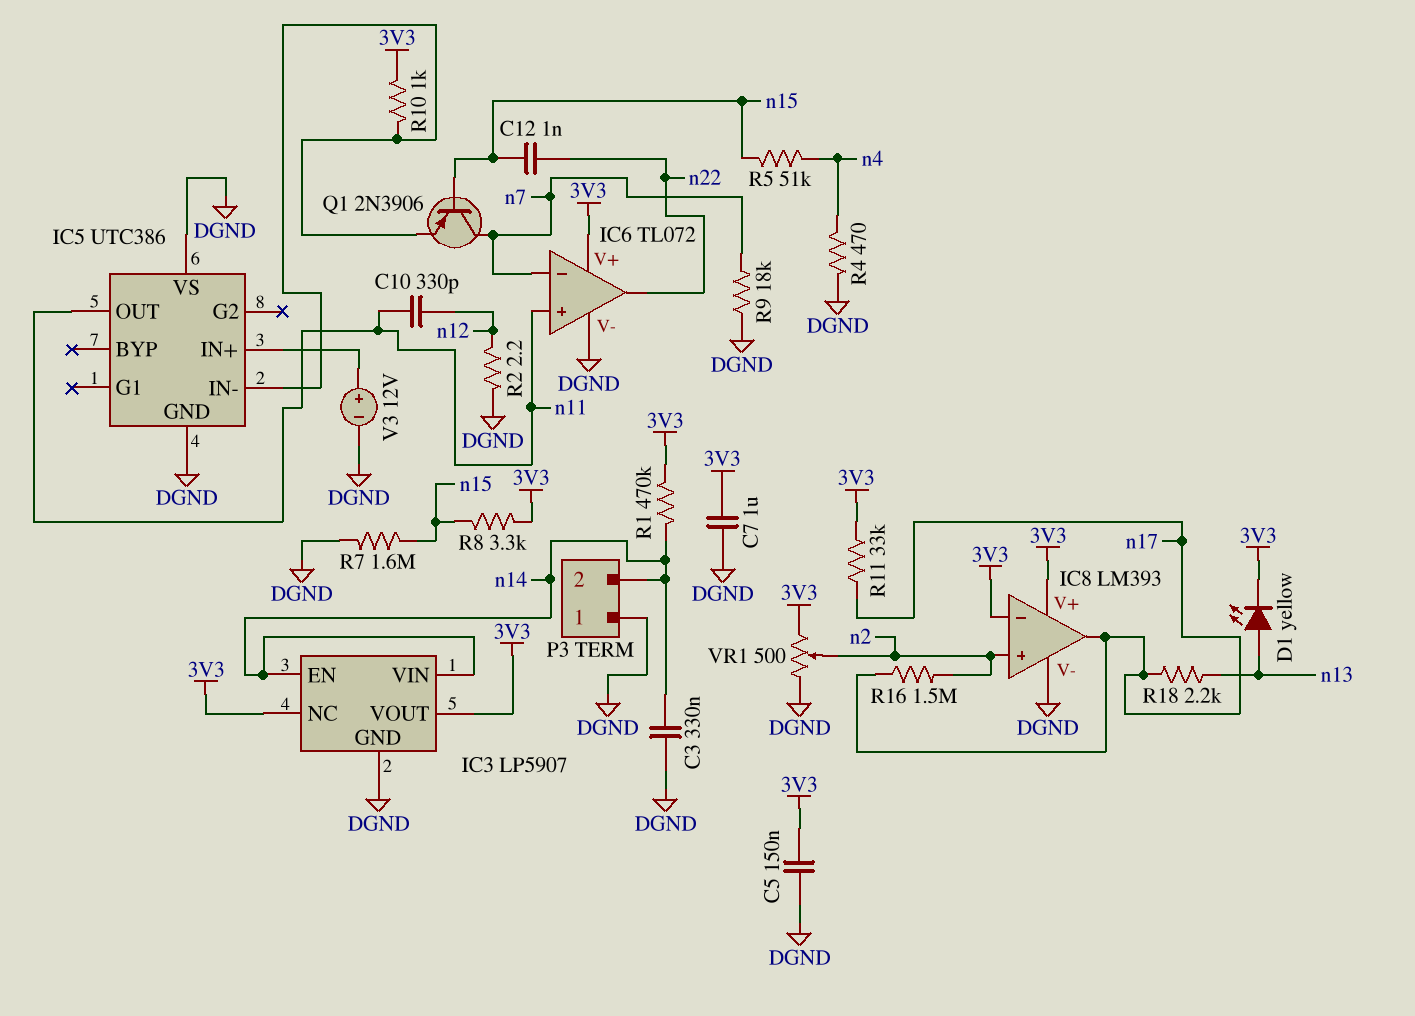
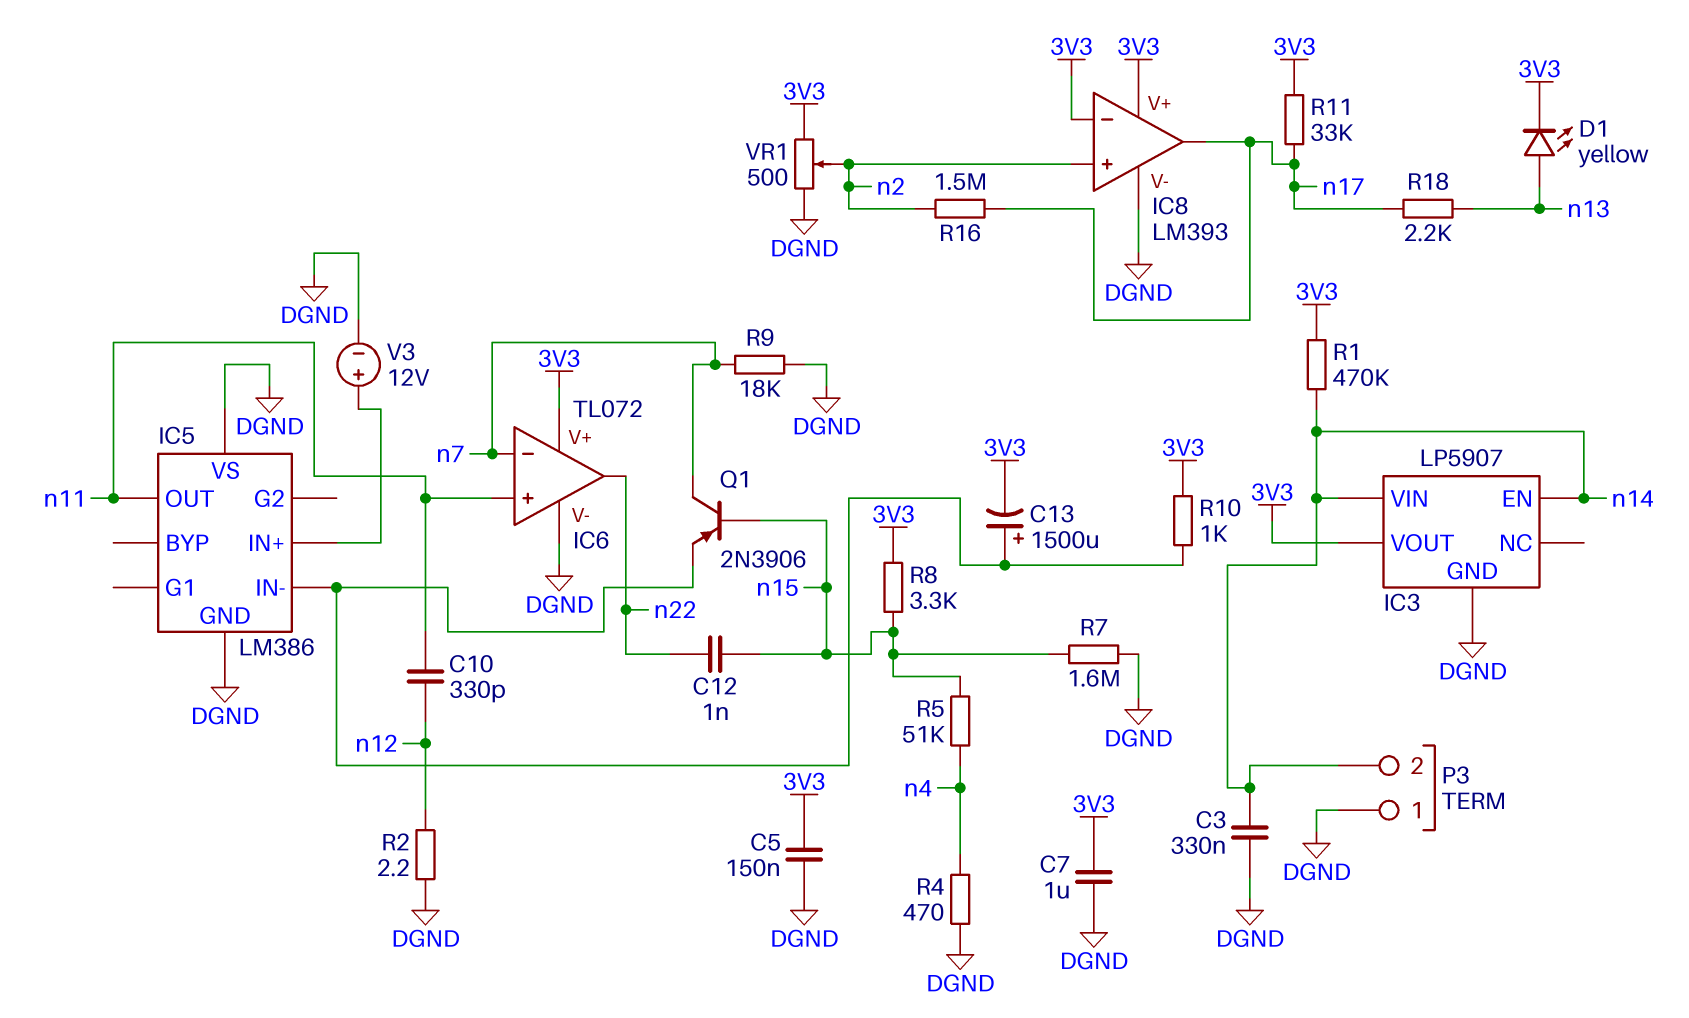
C13: none -> 1500uF (plus IC5/IN-, minus 3V3)
IC3 pin NC: 3V3 -> none
IC5: UTC386 -> LM386

